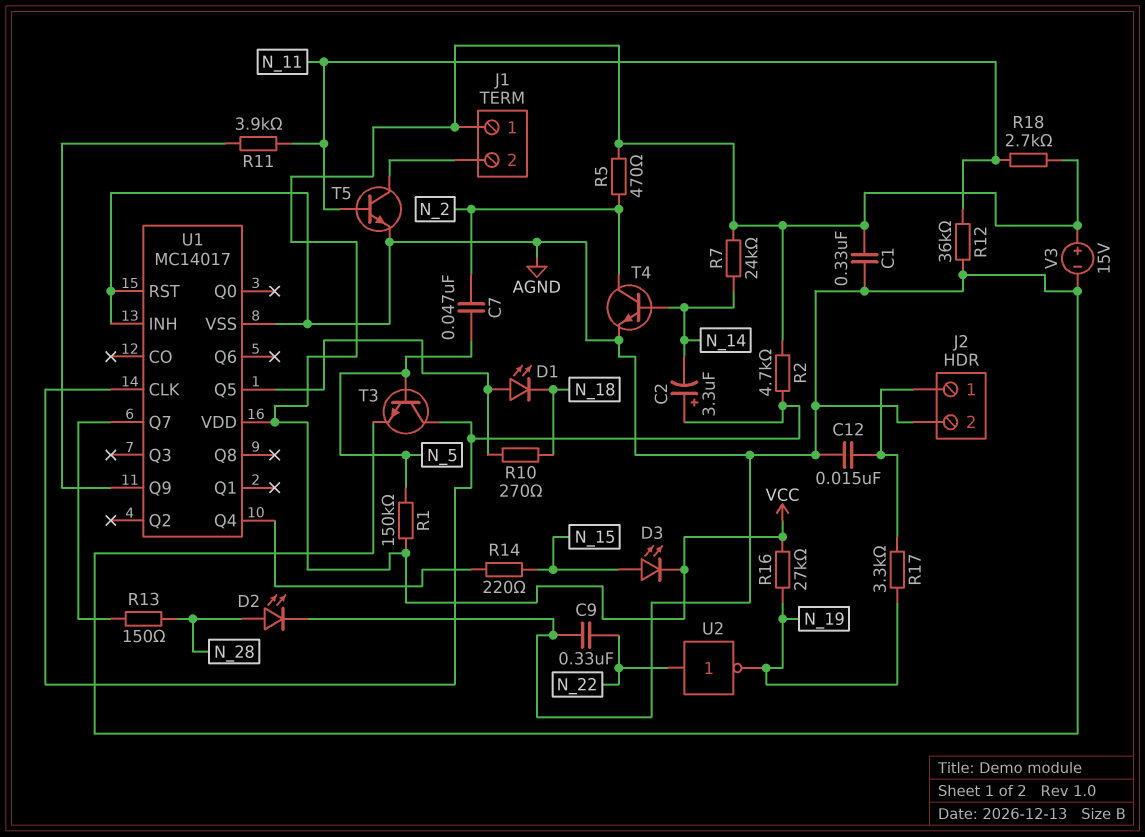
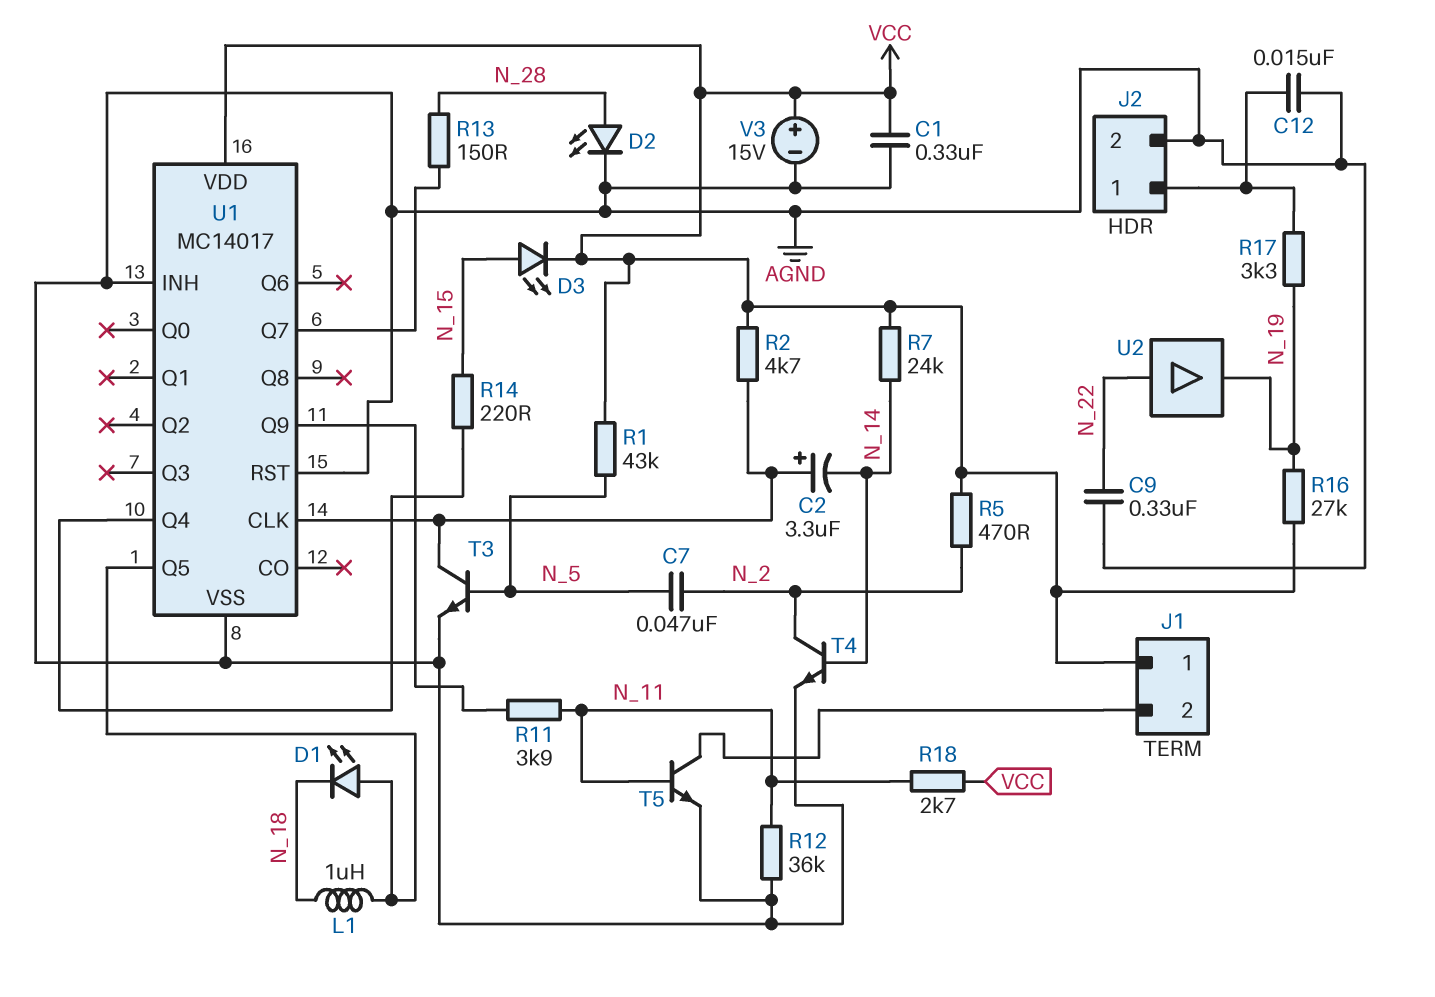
L1: none -> 1uH (N_18, U1/Q5)
R1: 150k (N_5, VCC) -> 43k (N_5, VCC)
R10: 270 (N_18, U1/Q5) -> none
U2: NOT (in N_22, out N_19) -> buffer (in N_22, out N_19)

